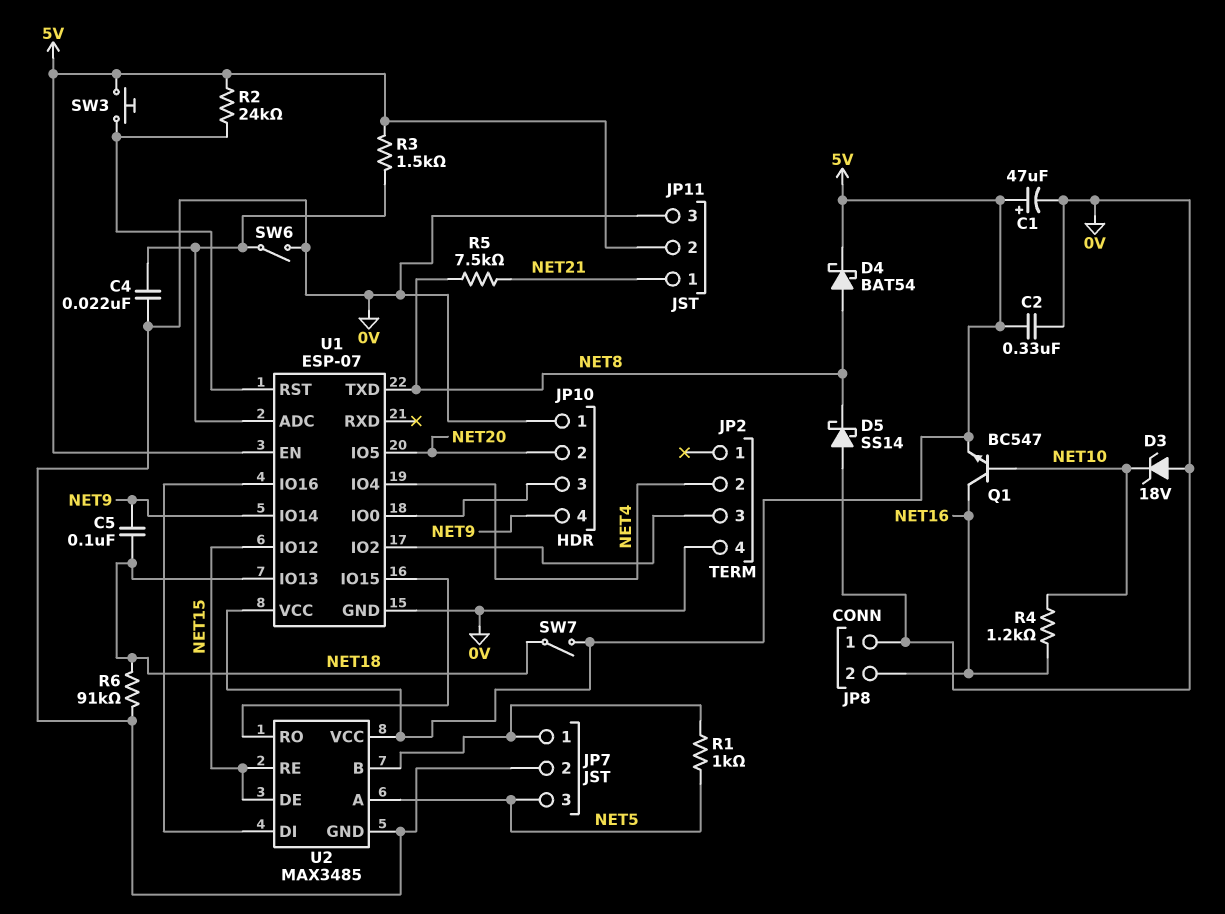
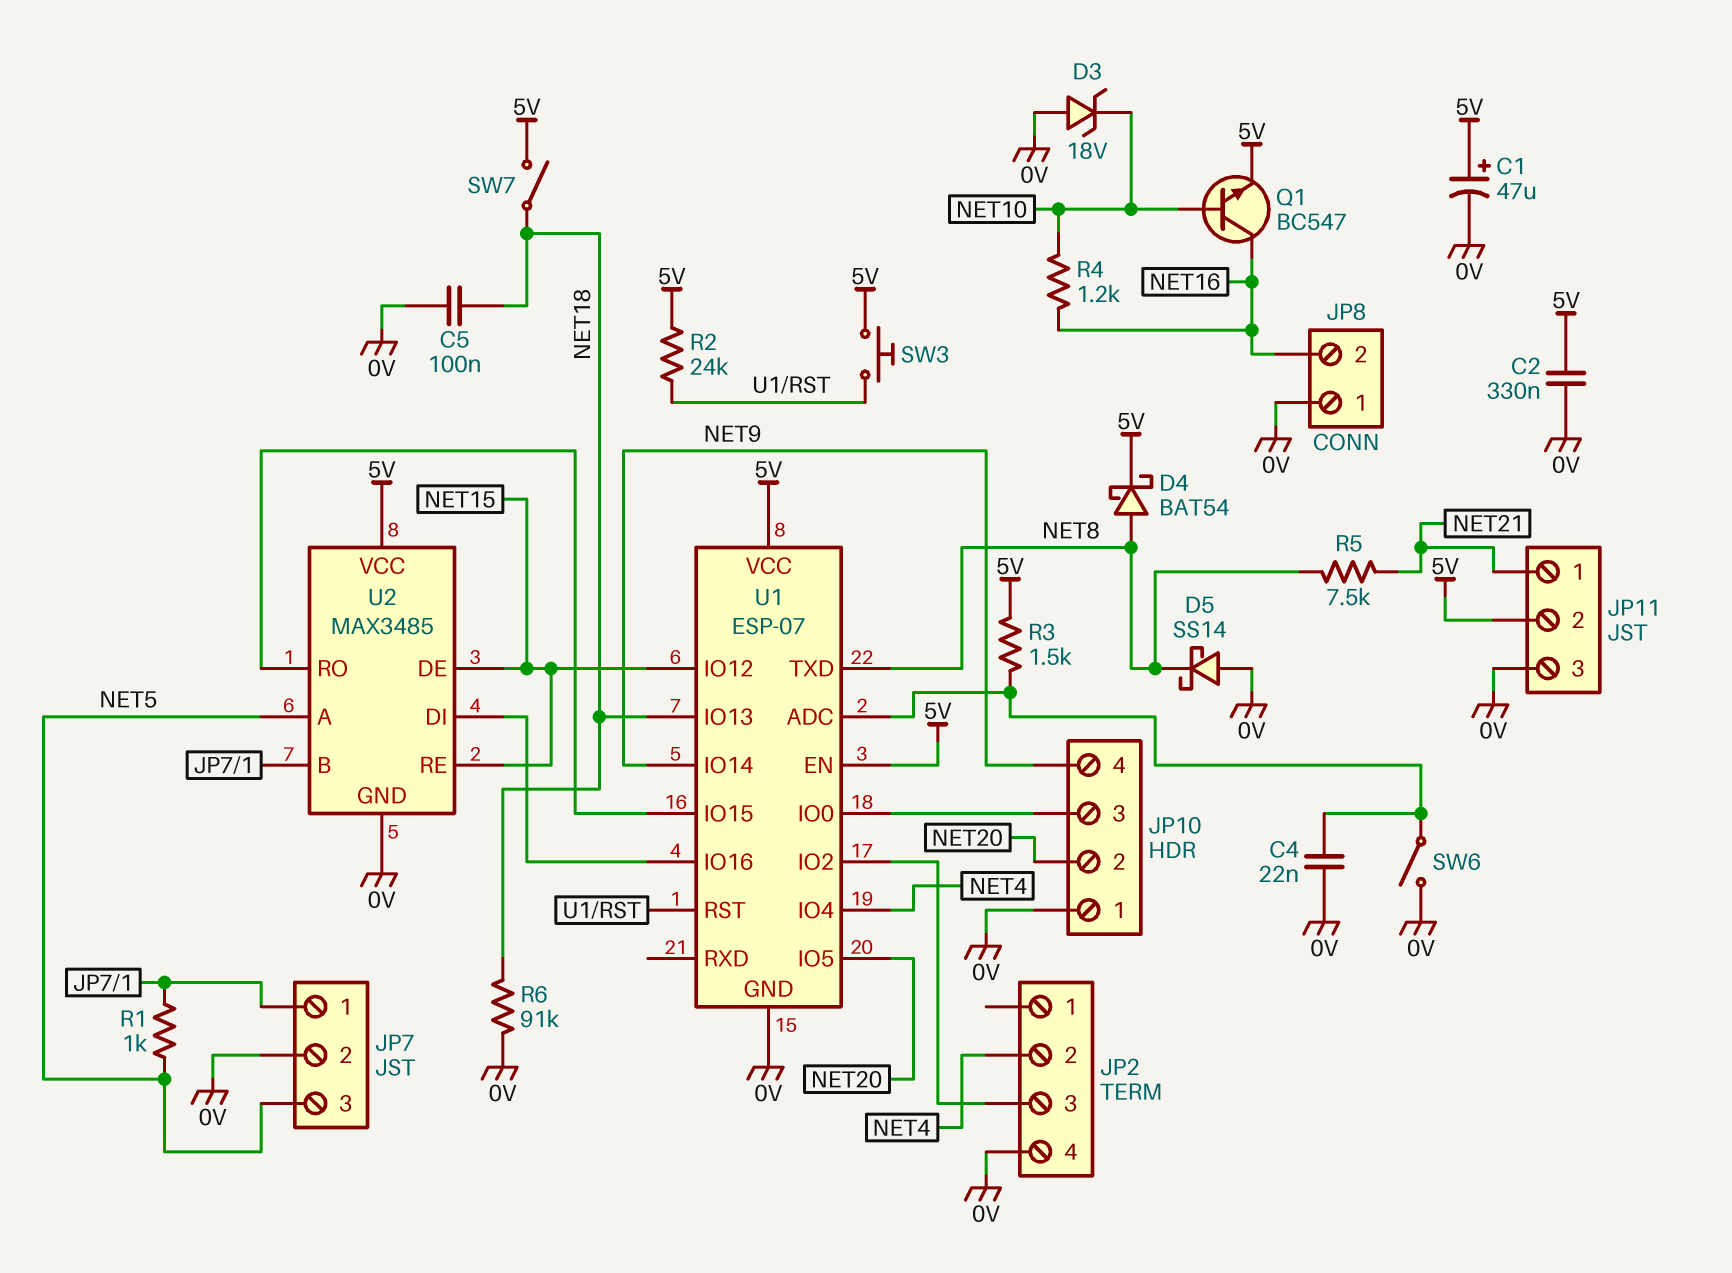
C5: 100nF (NET9, NET18) -> 100nF (0V, NET18)

